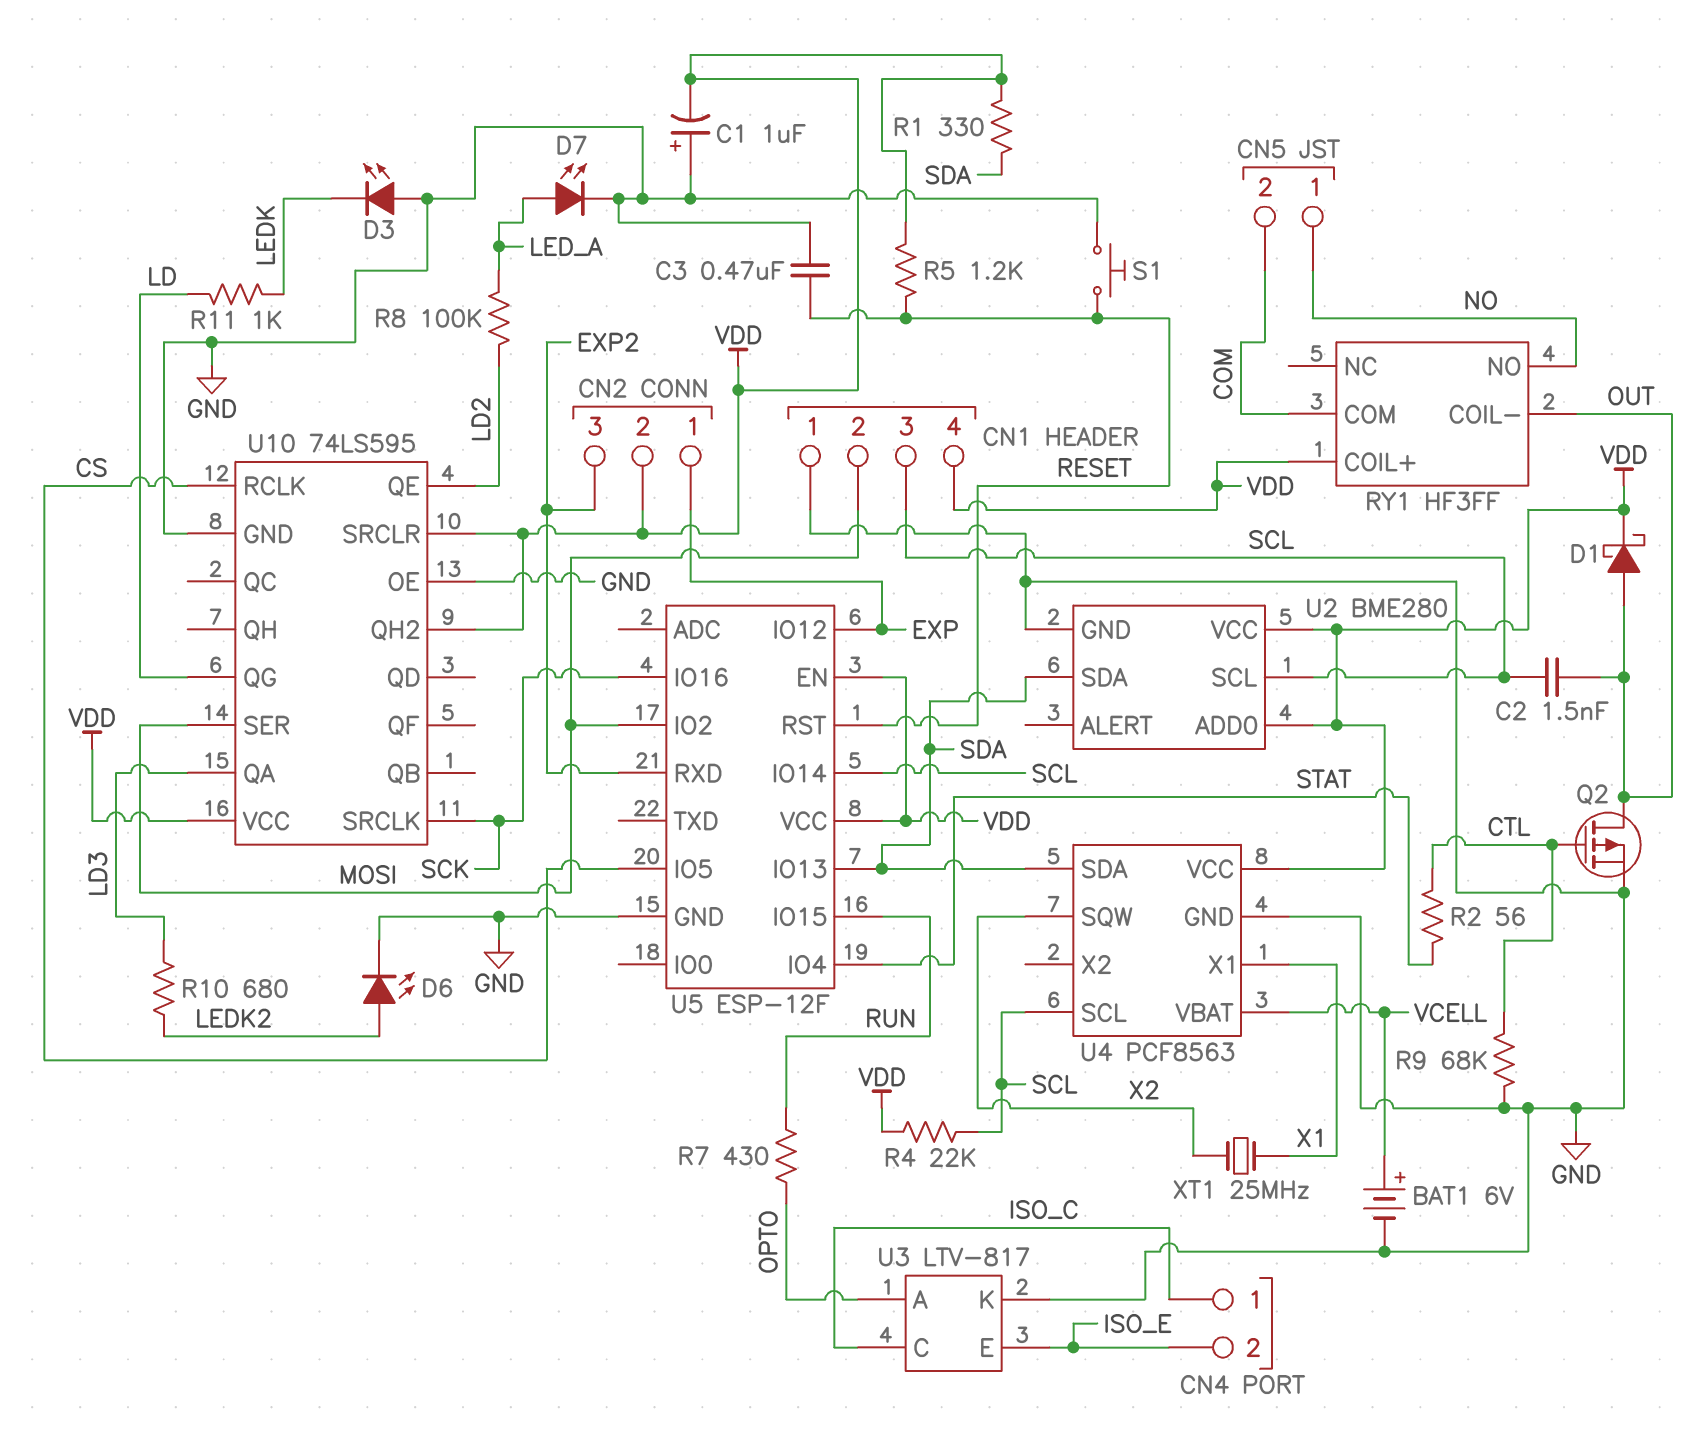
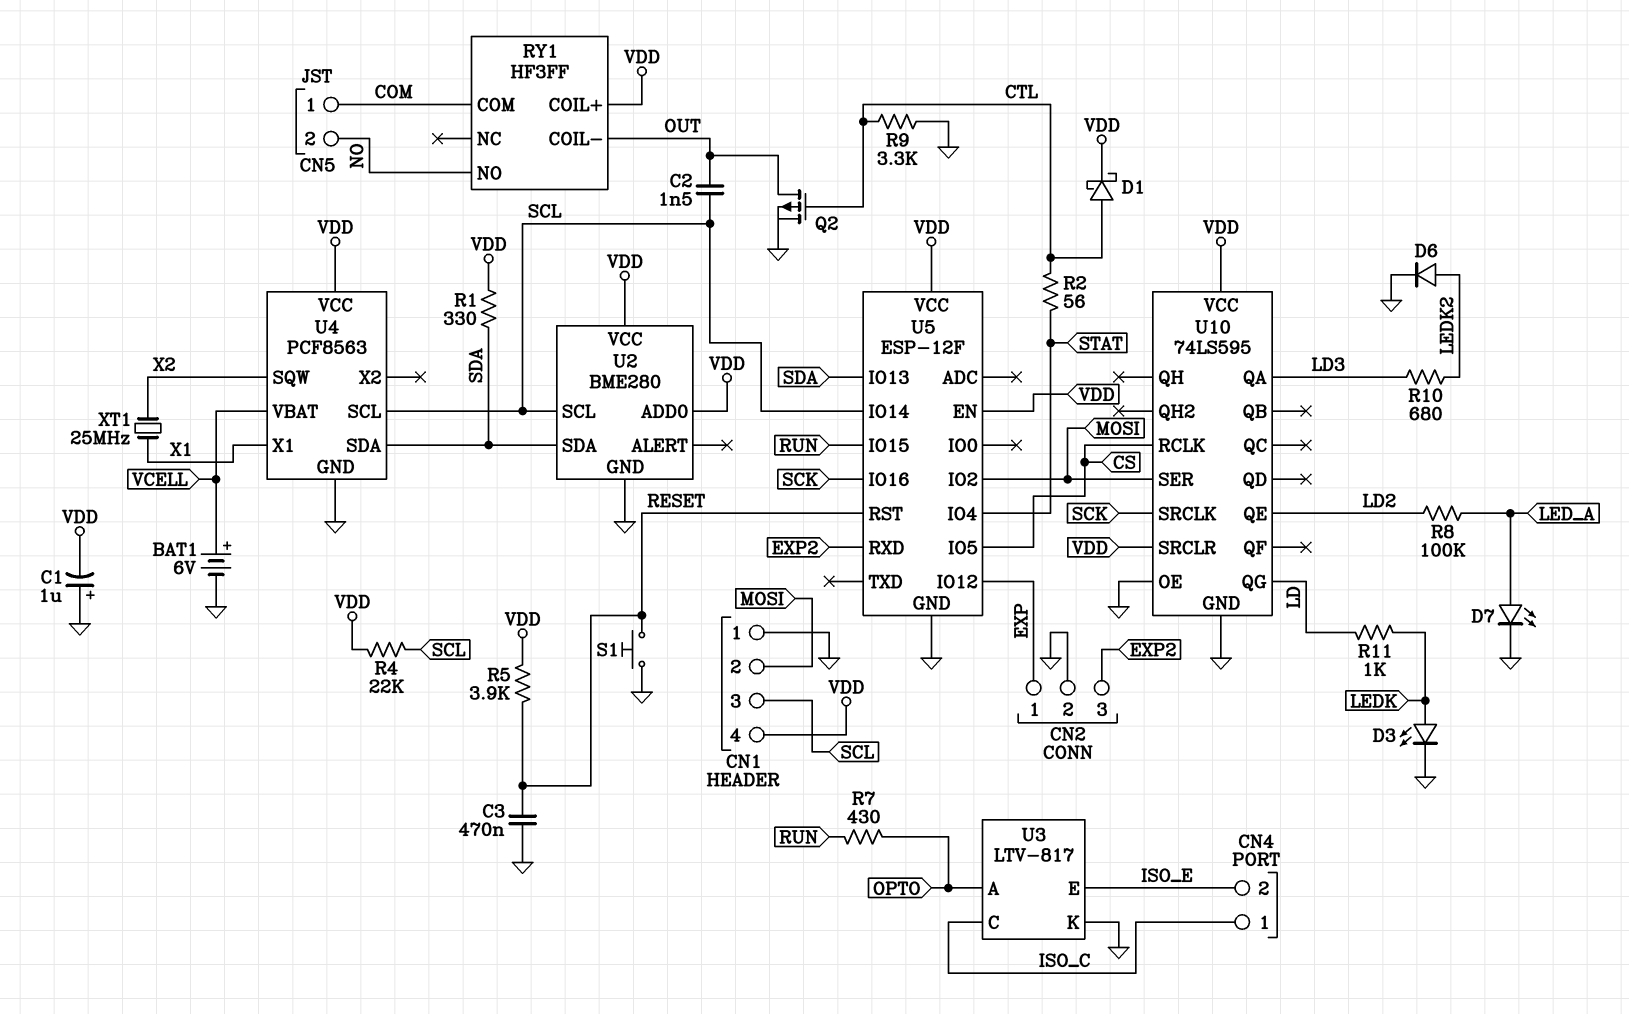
CN2 pin 2: VDD -> GND
CN5 pin 1: NO -> COM
CN5 pin 2: COM -> NO
D1: schottky (A OUT, K VDD) -> schottky (A CTL, K VDD)
D3: LED (A GND, K LEDK) -> LED (A LEDK, K GND)
D6: LED (A LEDK2, K GND) -> diode (A LEDK2, K GND)
R5: 1.2k (RESET, VDD) -> 3.9k (RESET, VDD)
R9: 68k (CTL, GND) -> 3.3k (CTL, GND)
U10 pin QH2: VDD -> none

